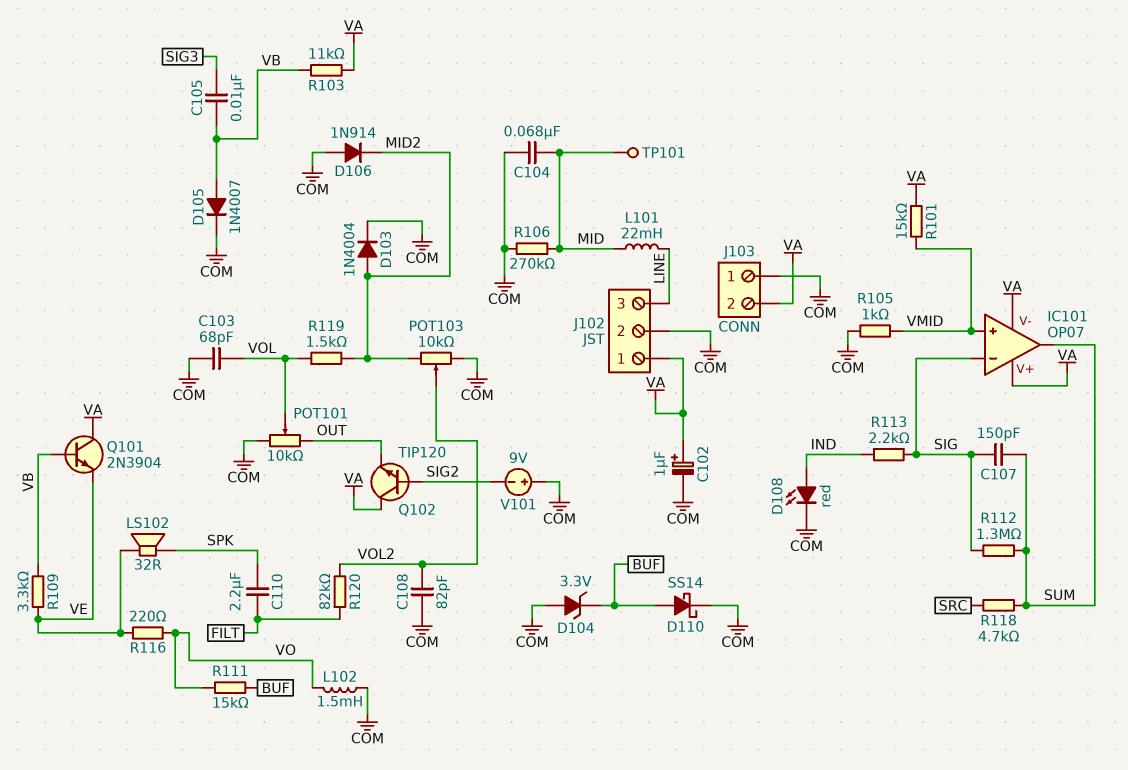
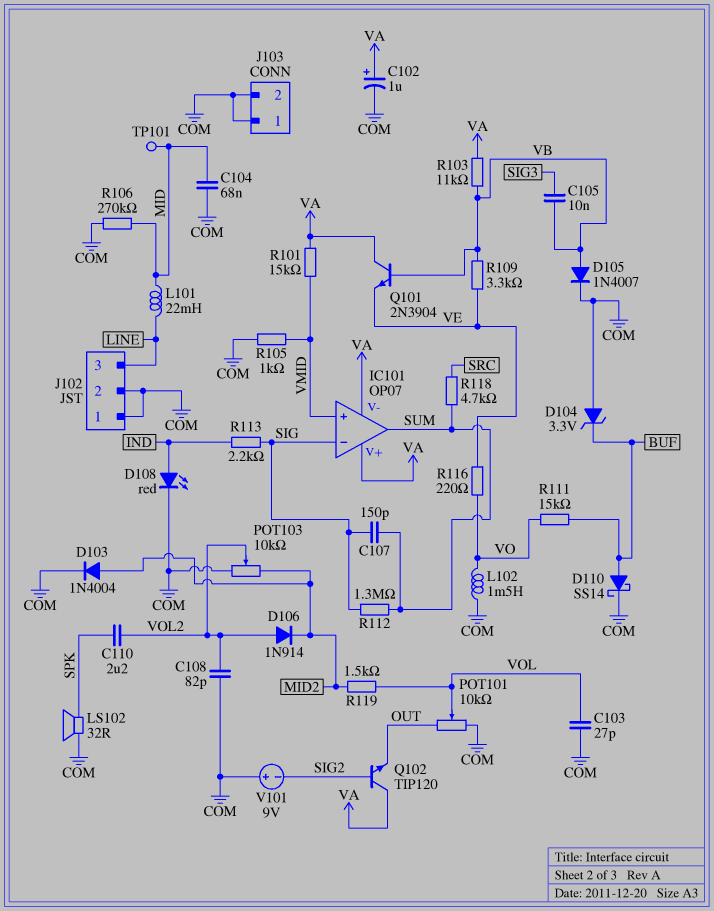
C103: 68pF (COM, VOL) -> 27pF (COM, VOL)
C110: 2.2uF (FILT, SPK) -> 2.2uF (SPK, VOL2)
D106: diode 1N914 (A COM, K MID2) -> diode 1N914 (A VOL2, K MID2)
J102 pin 1: VA -> COM
J103 pin 2: VA -> COM
LS102: speaker 32R (SPK, VE) -> speaker 32R (COM, SPK)
R120: 82k (FILT, VOL2) -> none

